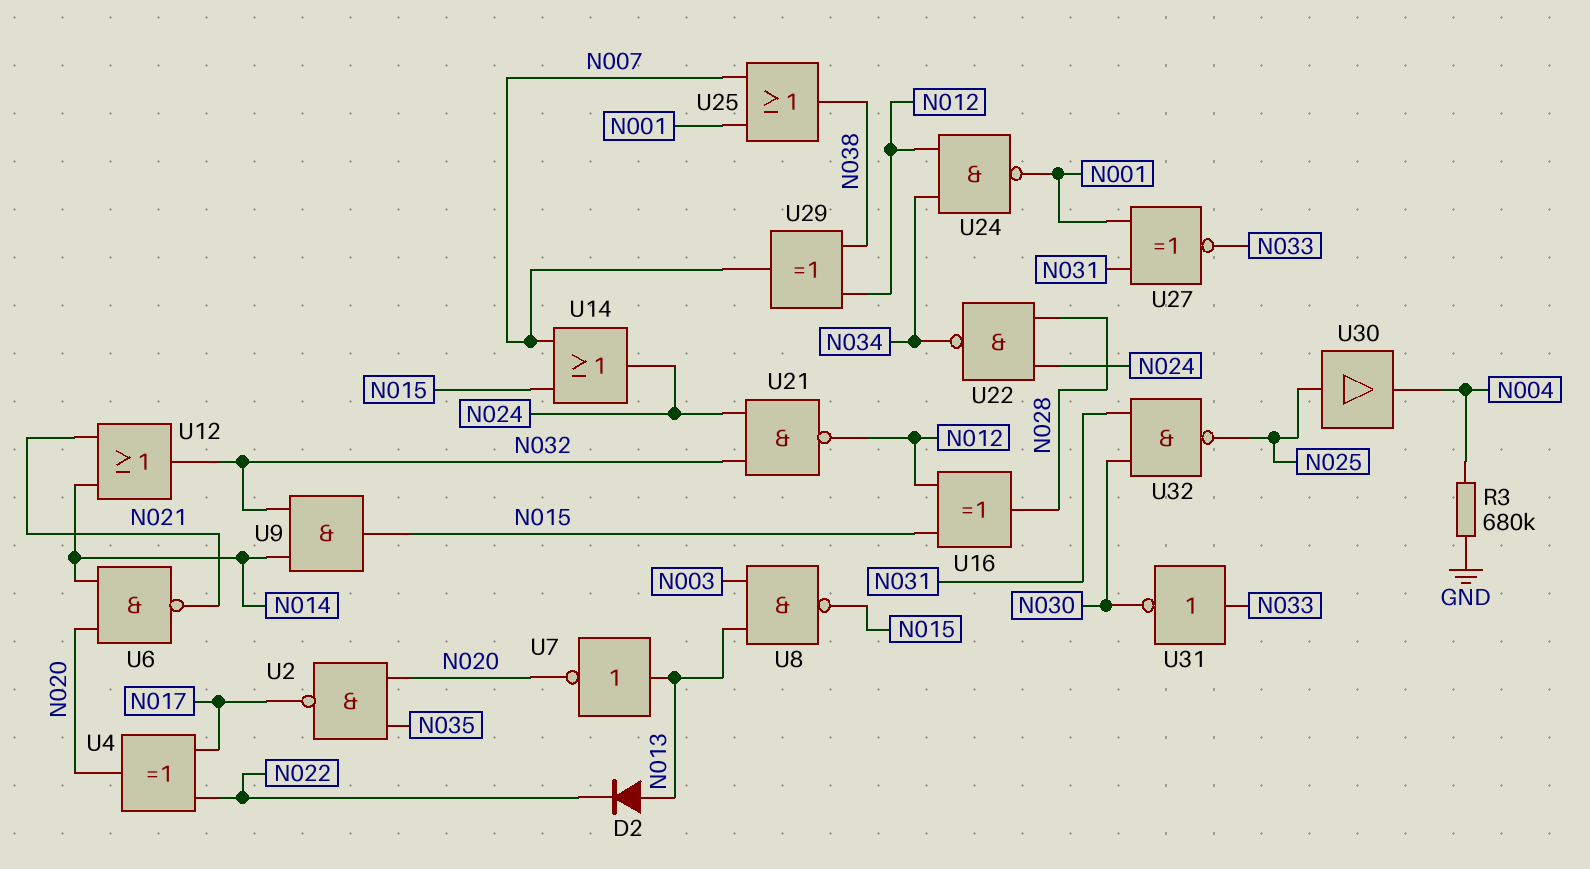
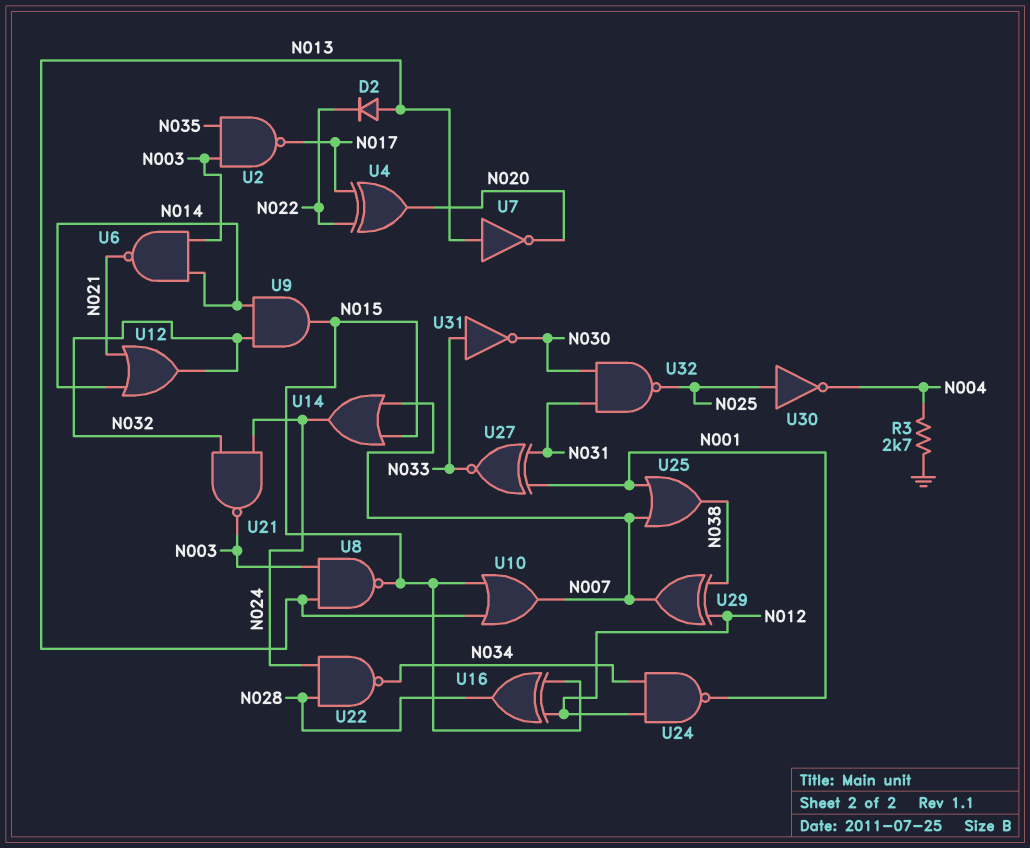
R3: 680k (GND, N004) -> 2.7k (GND, N004)
U2: NAND (in N020, in N035, out N017) -> NAND (in N003, in N035, out N017)
U6: NAND (in N014, in N020, out N021) -> NAND (in N003, in N014, out N021)
U10: none -> OR (in N013, in N015, out N007)
U21: NAND (in N024, in N032, out N012) -> NAND (in N024, in N032, out N003)
U30: buffer (in N025, out N004) -> NOT (in N025, out N004)

